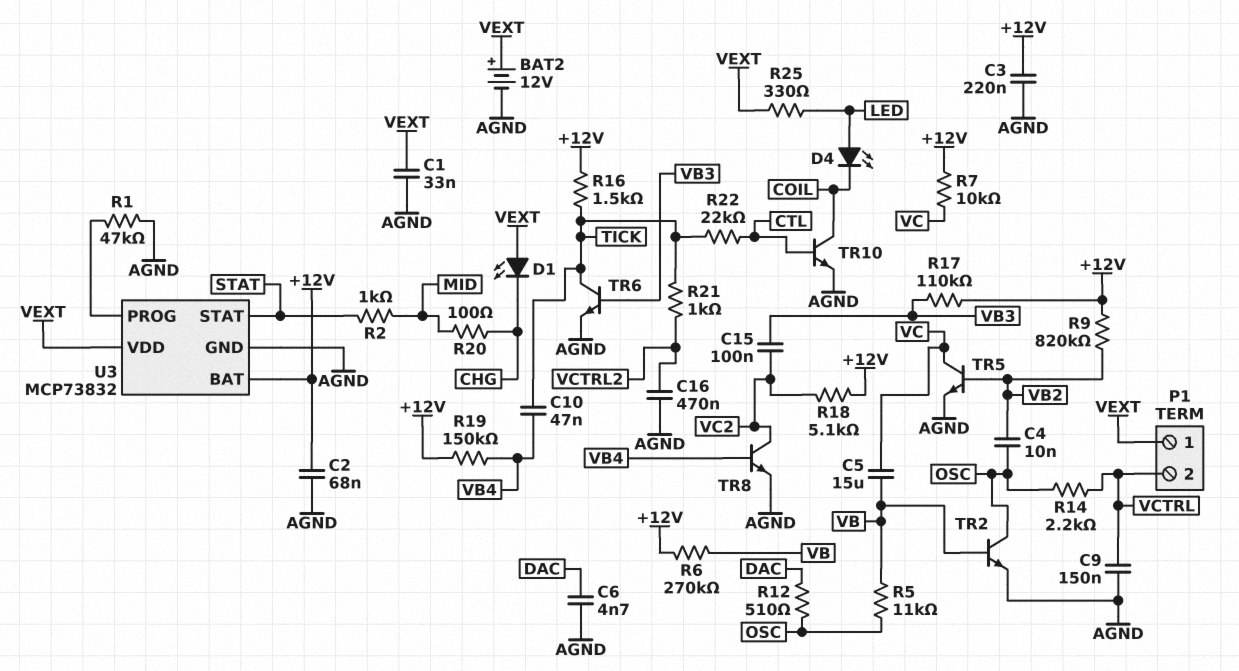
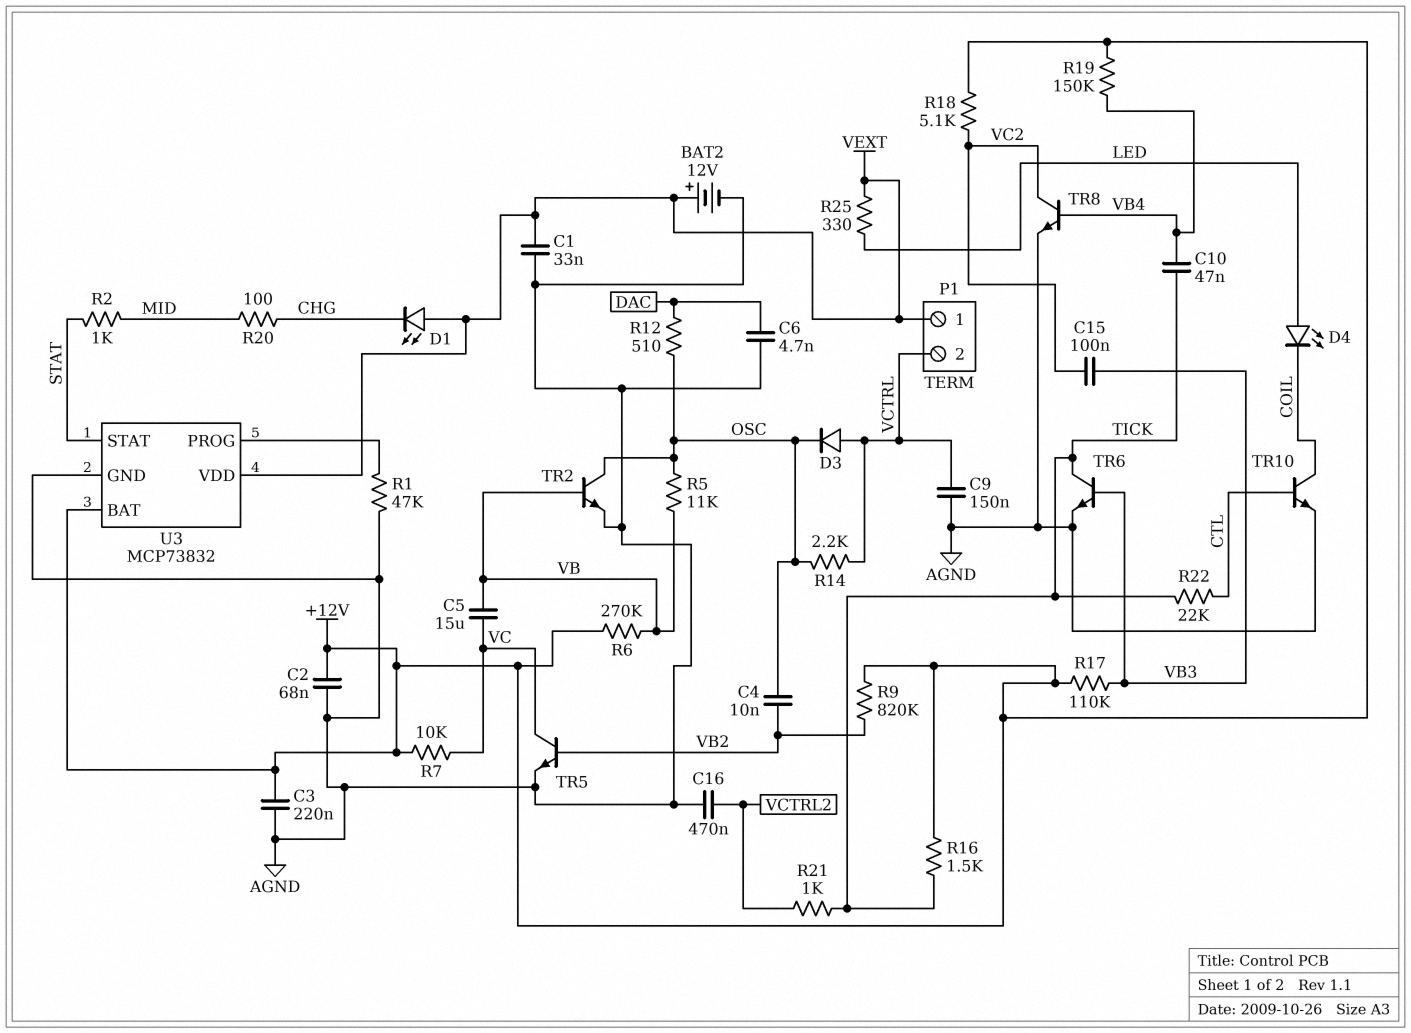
D3: none -> diode (A VCTRL, K OSC)

